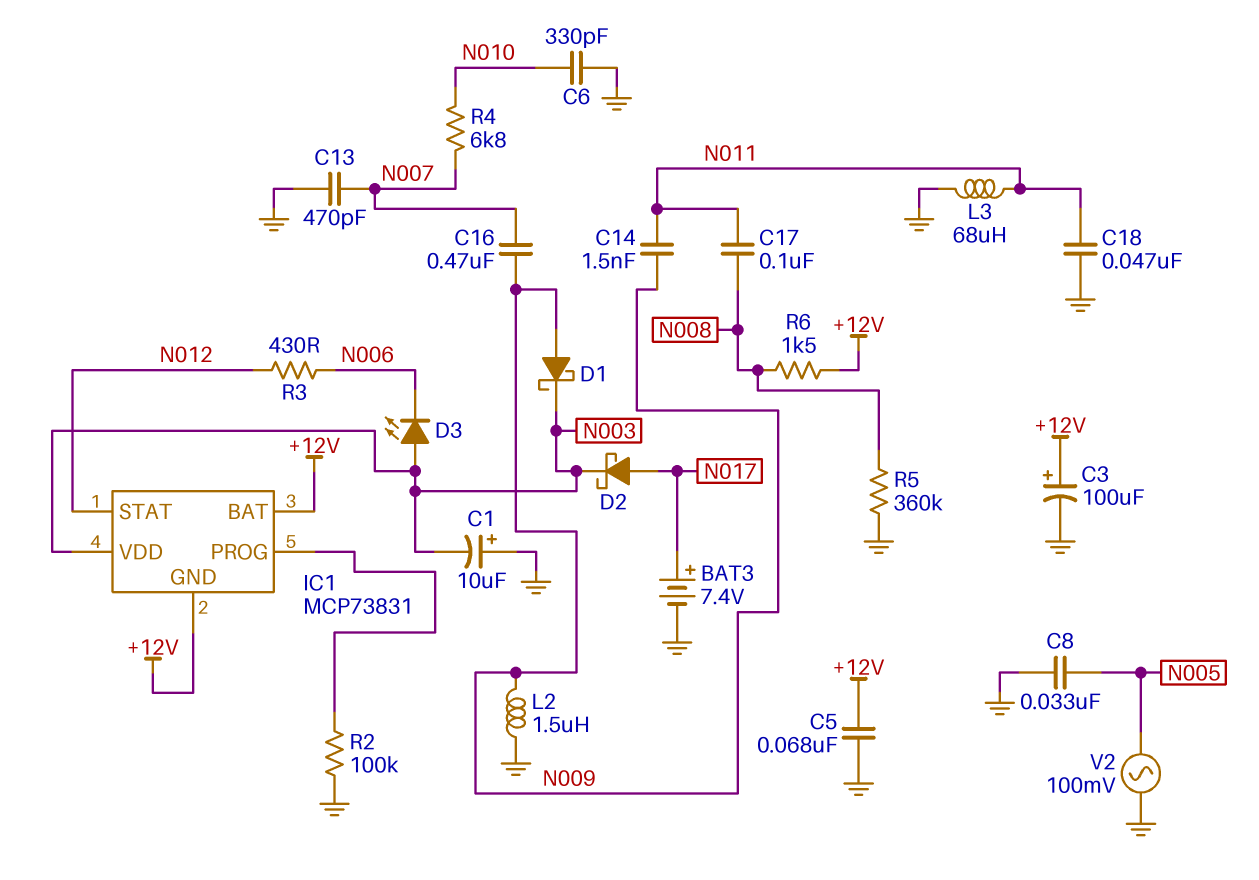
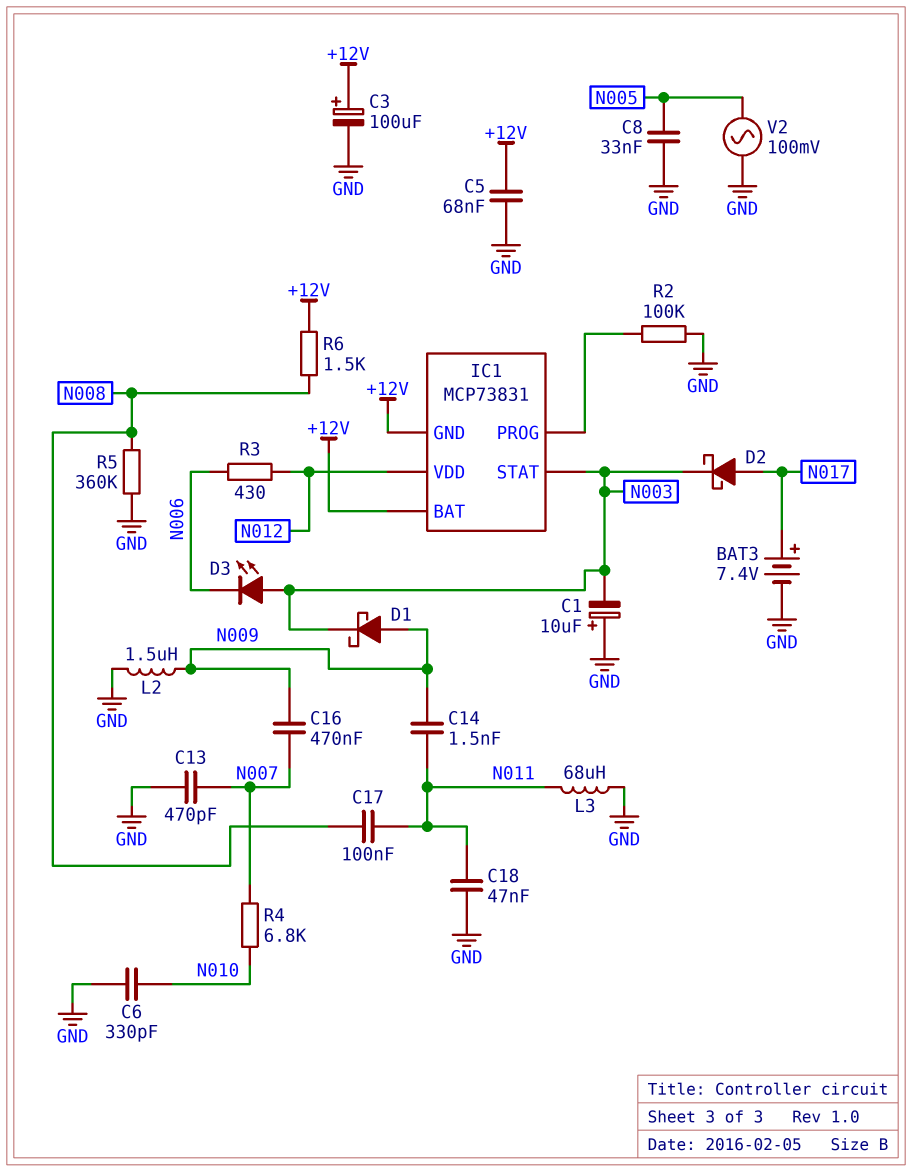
IC1 pin STAT: N012 -> N003
IC1 pin VDD: N003 -> N012

